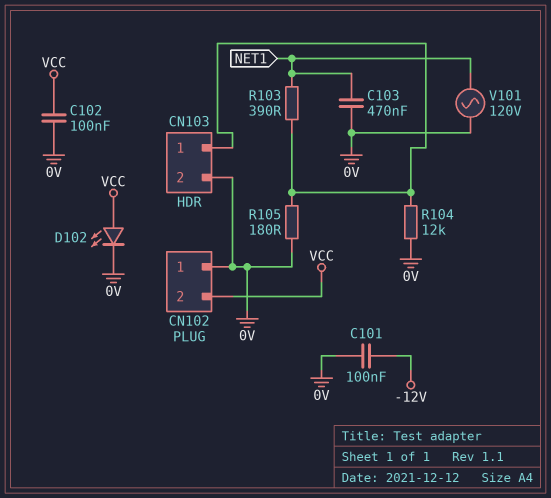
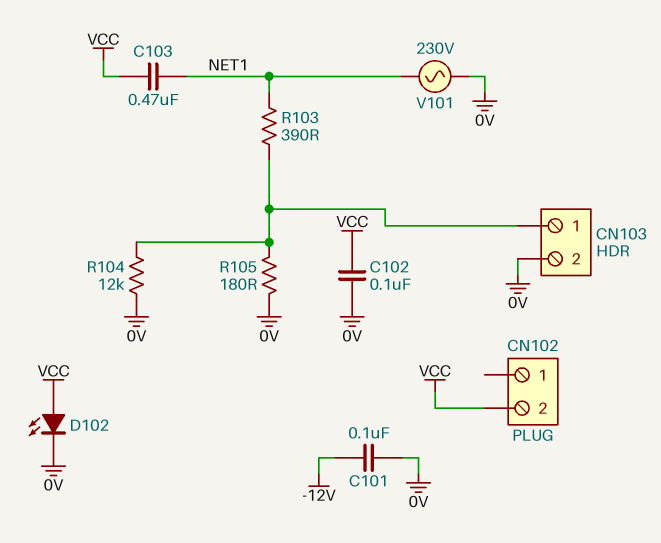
C103: 470nF (0V, NET1) -> 470nF (NET1, VCC)
CN102 pin 1: 0V -> none
V101: AC 120V (0V, NET1) -> AC 230V (0V, NET1)

